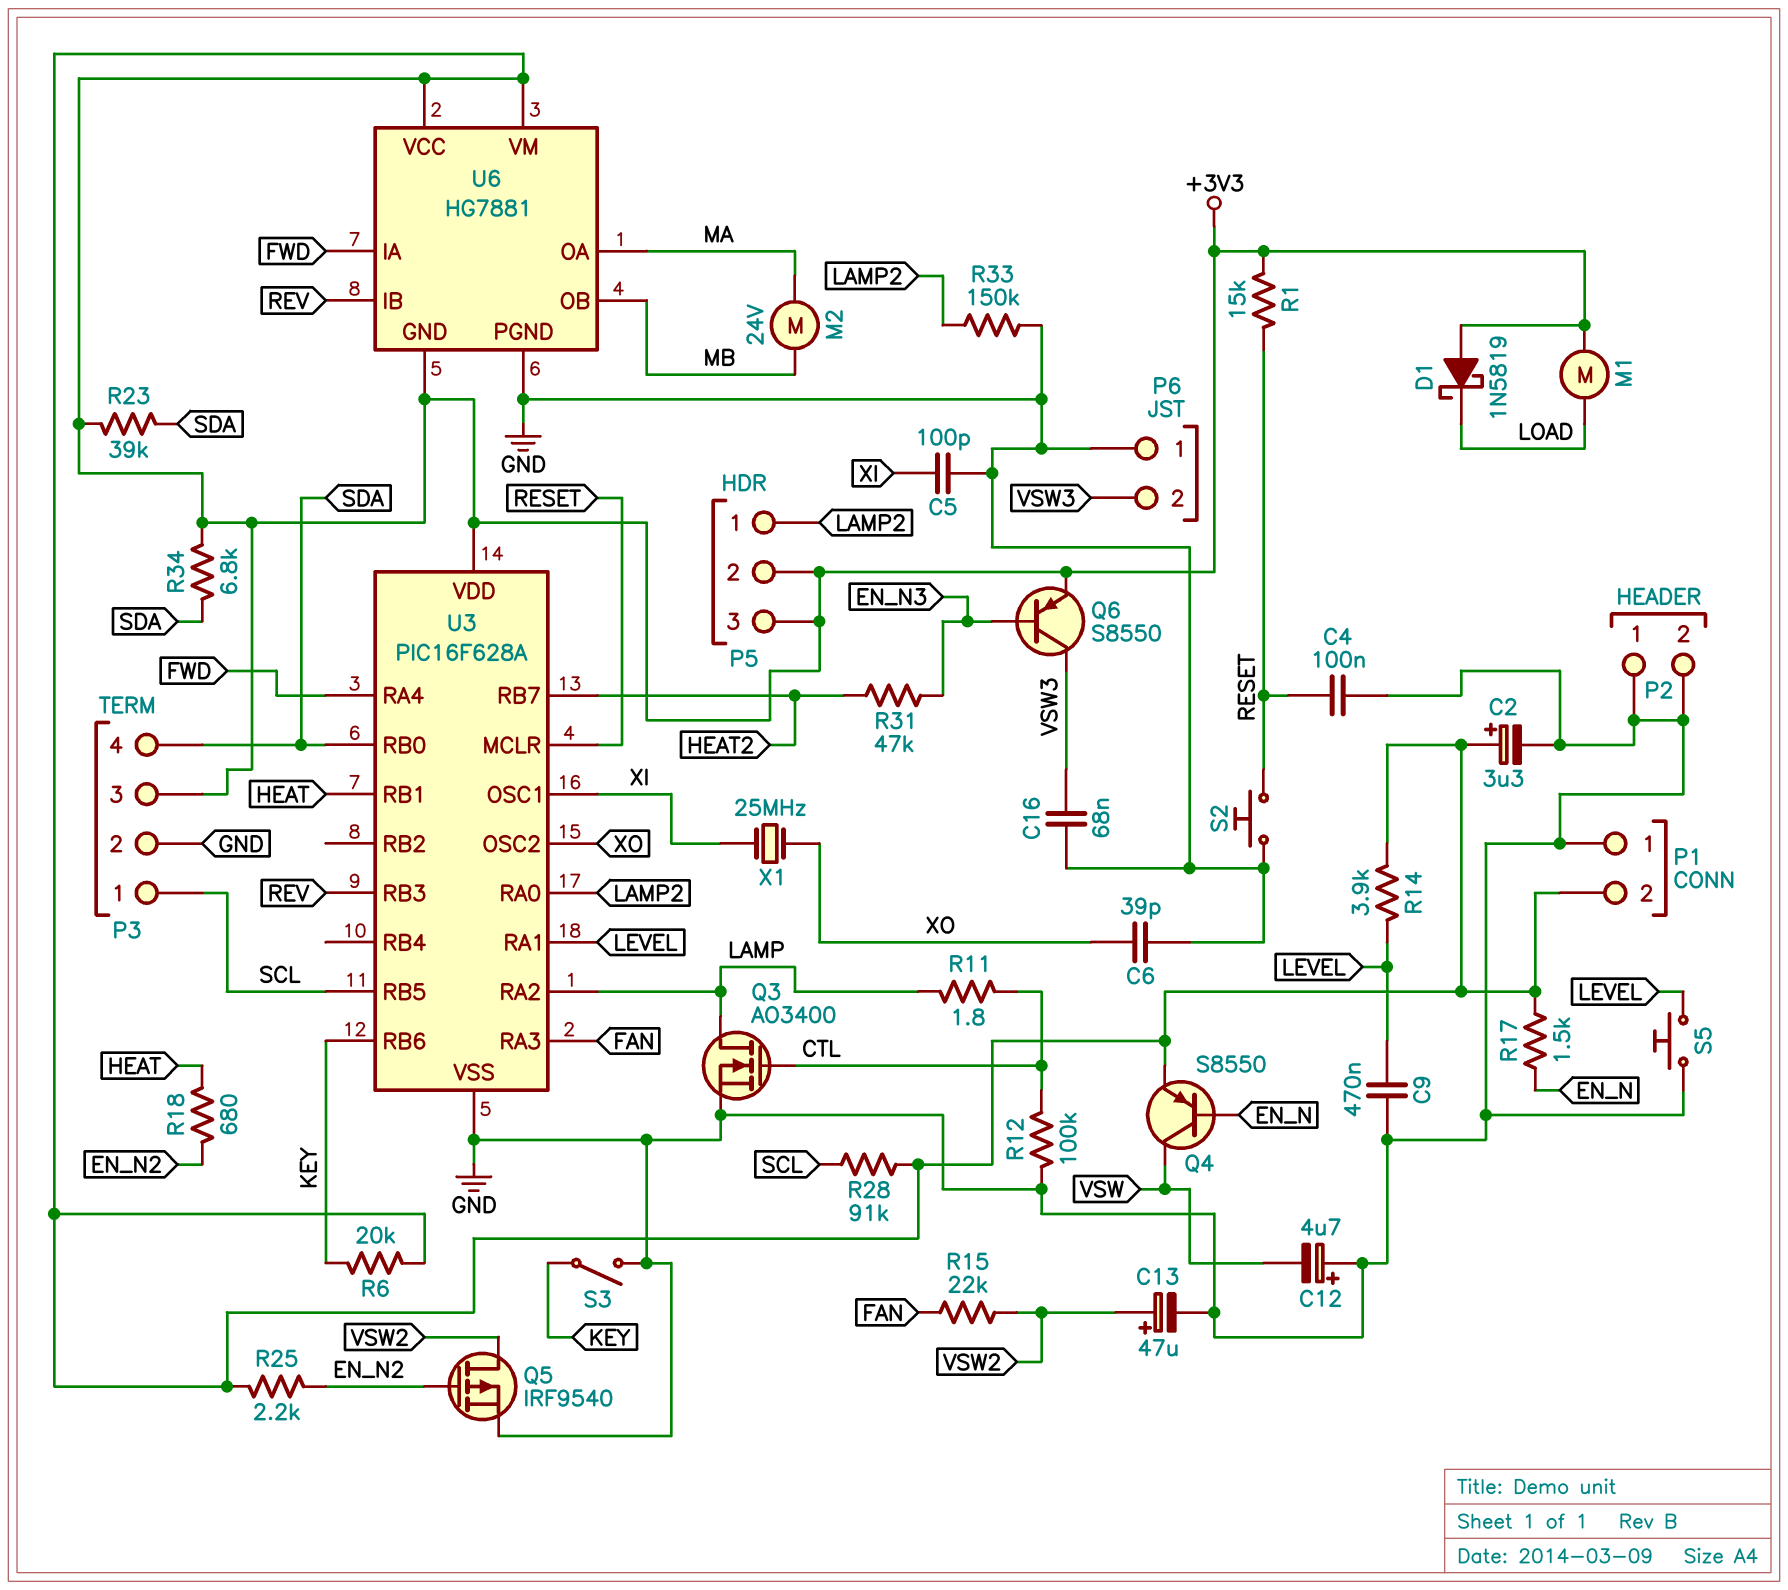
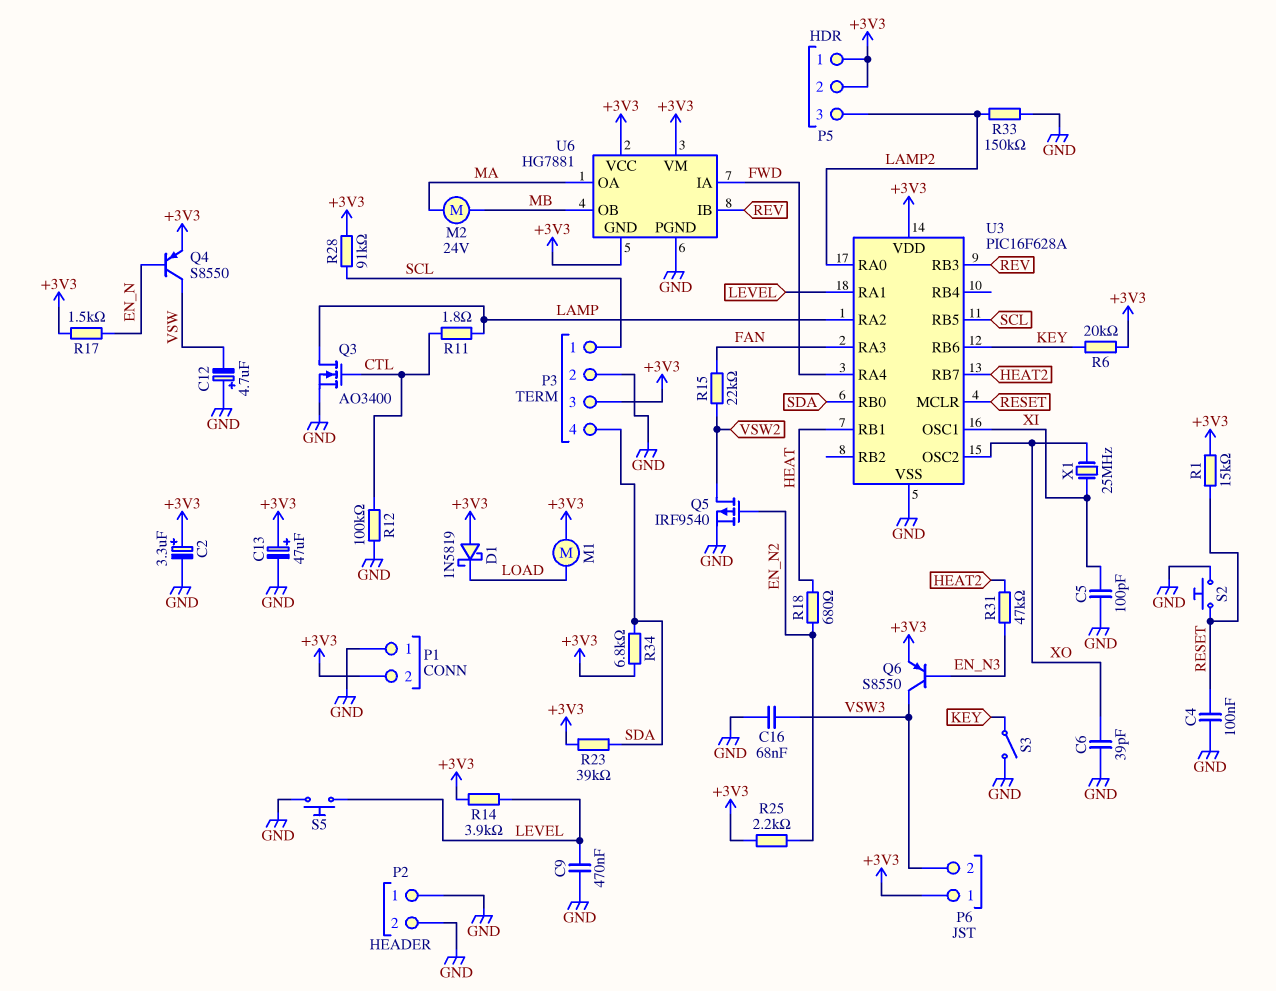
C13: 47uF (plus VSW2, minus GND) -> 47uF (plus +3V3, minus GND)
P5 pin 1: LAMP2 -> +3V3
P5 pin 3: +3V3 -> LAMP2
P6 pin 1: GND -> +3V3

